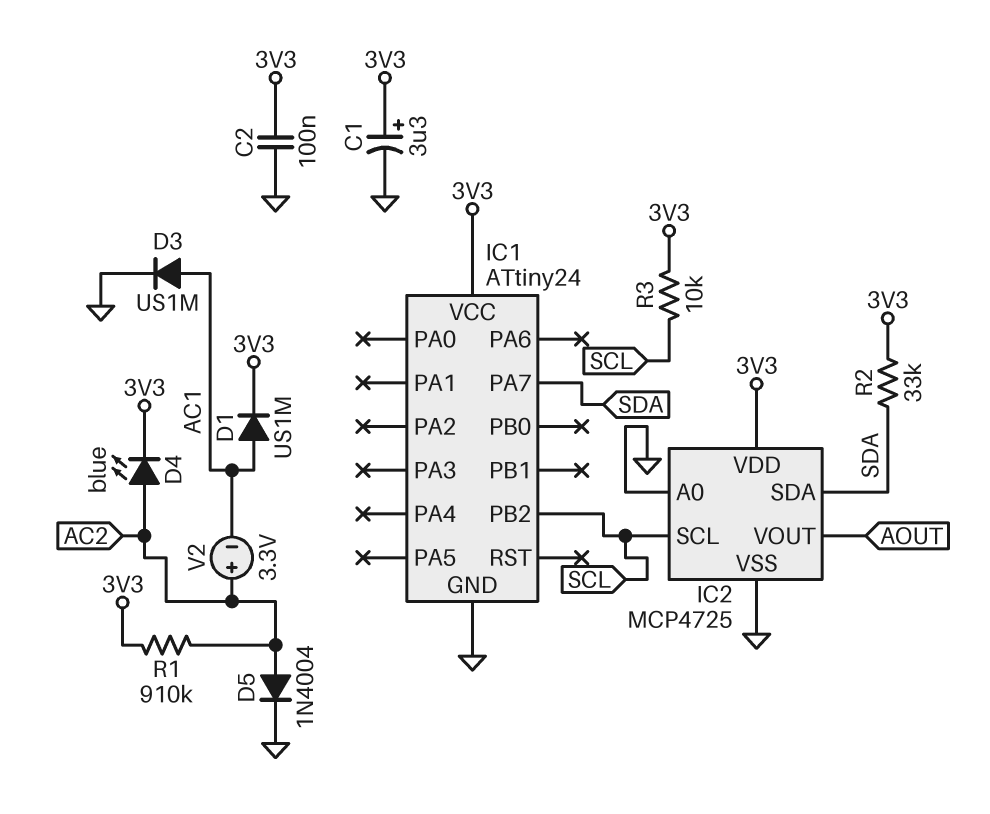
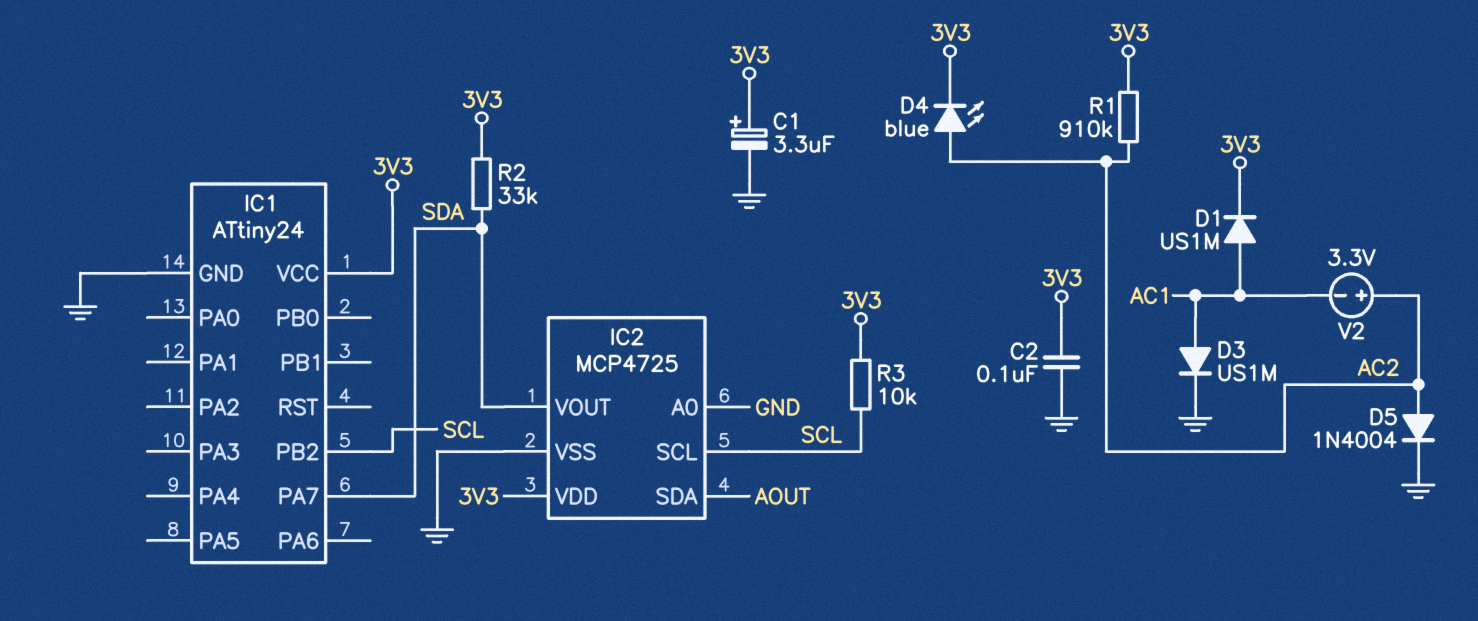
IC2 pin SDA: SDA -> AOUT
IC2 pin VOUT: AOUT -> SDA

